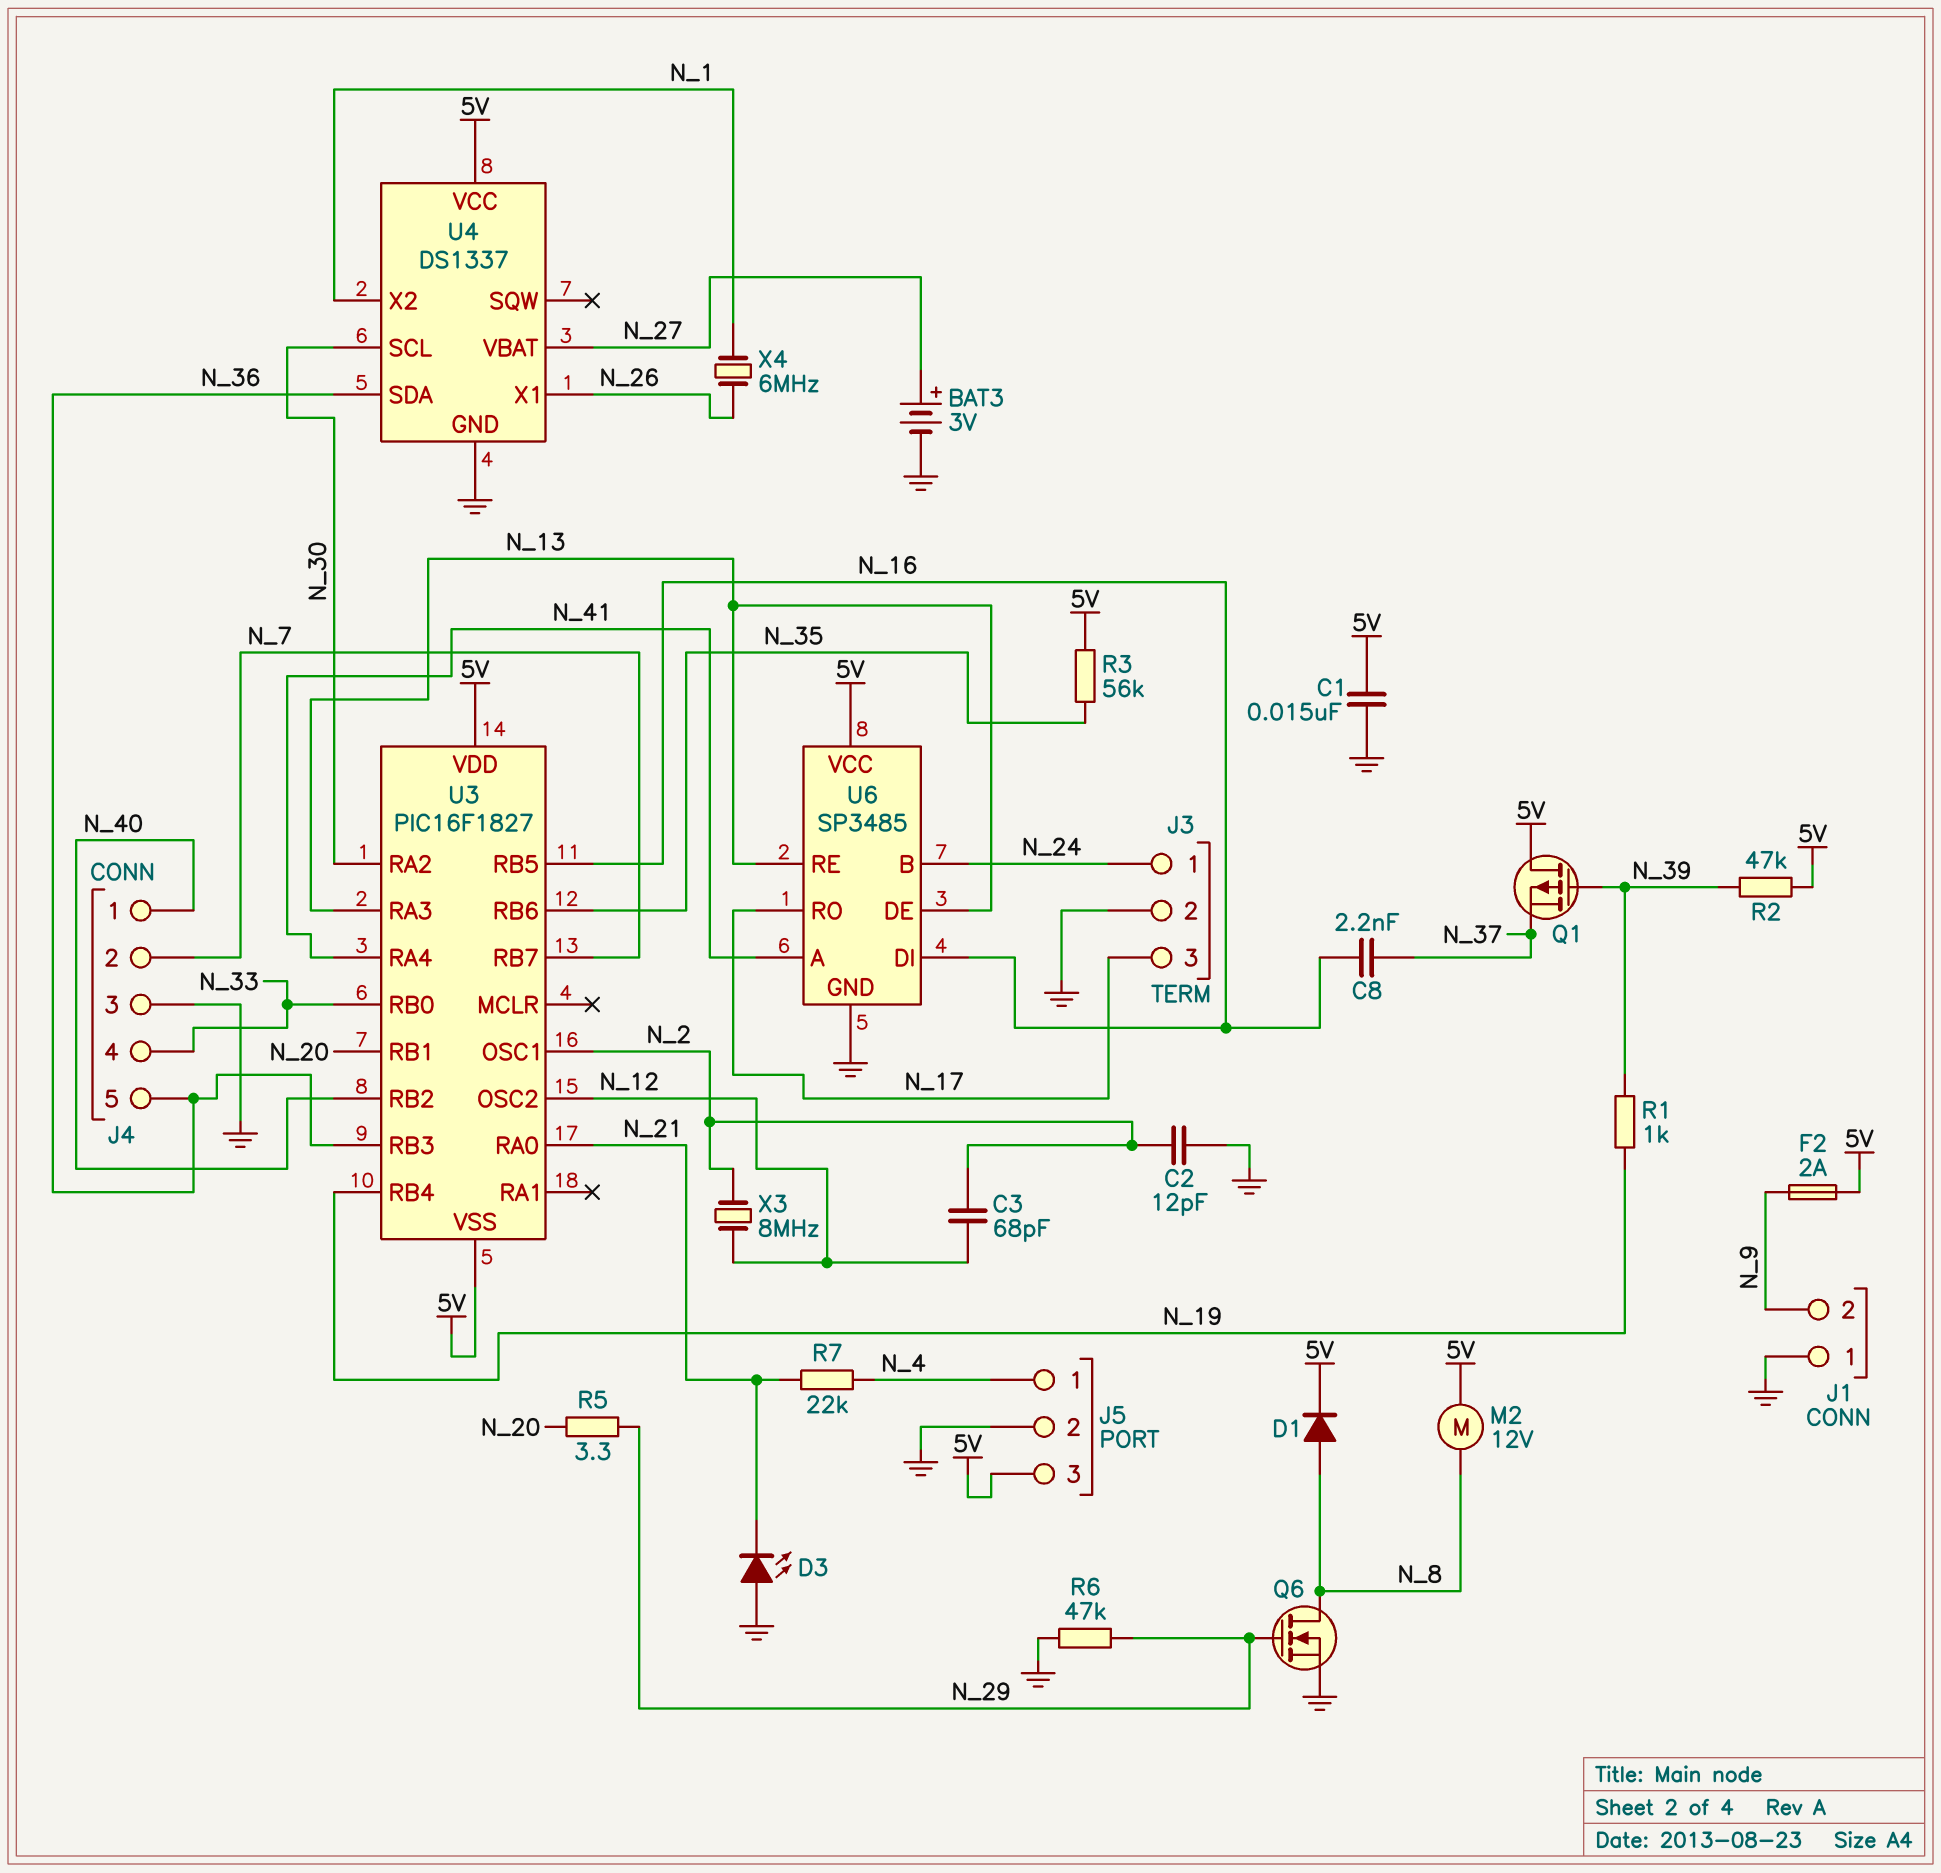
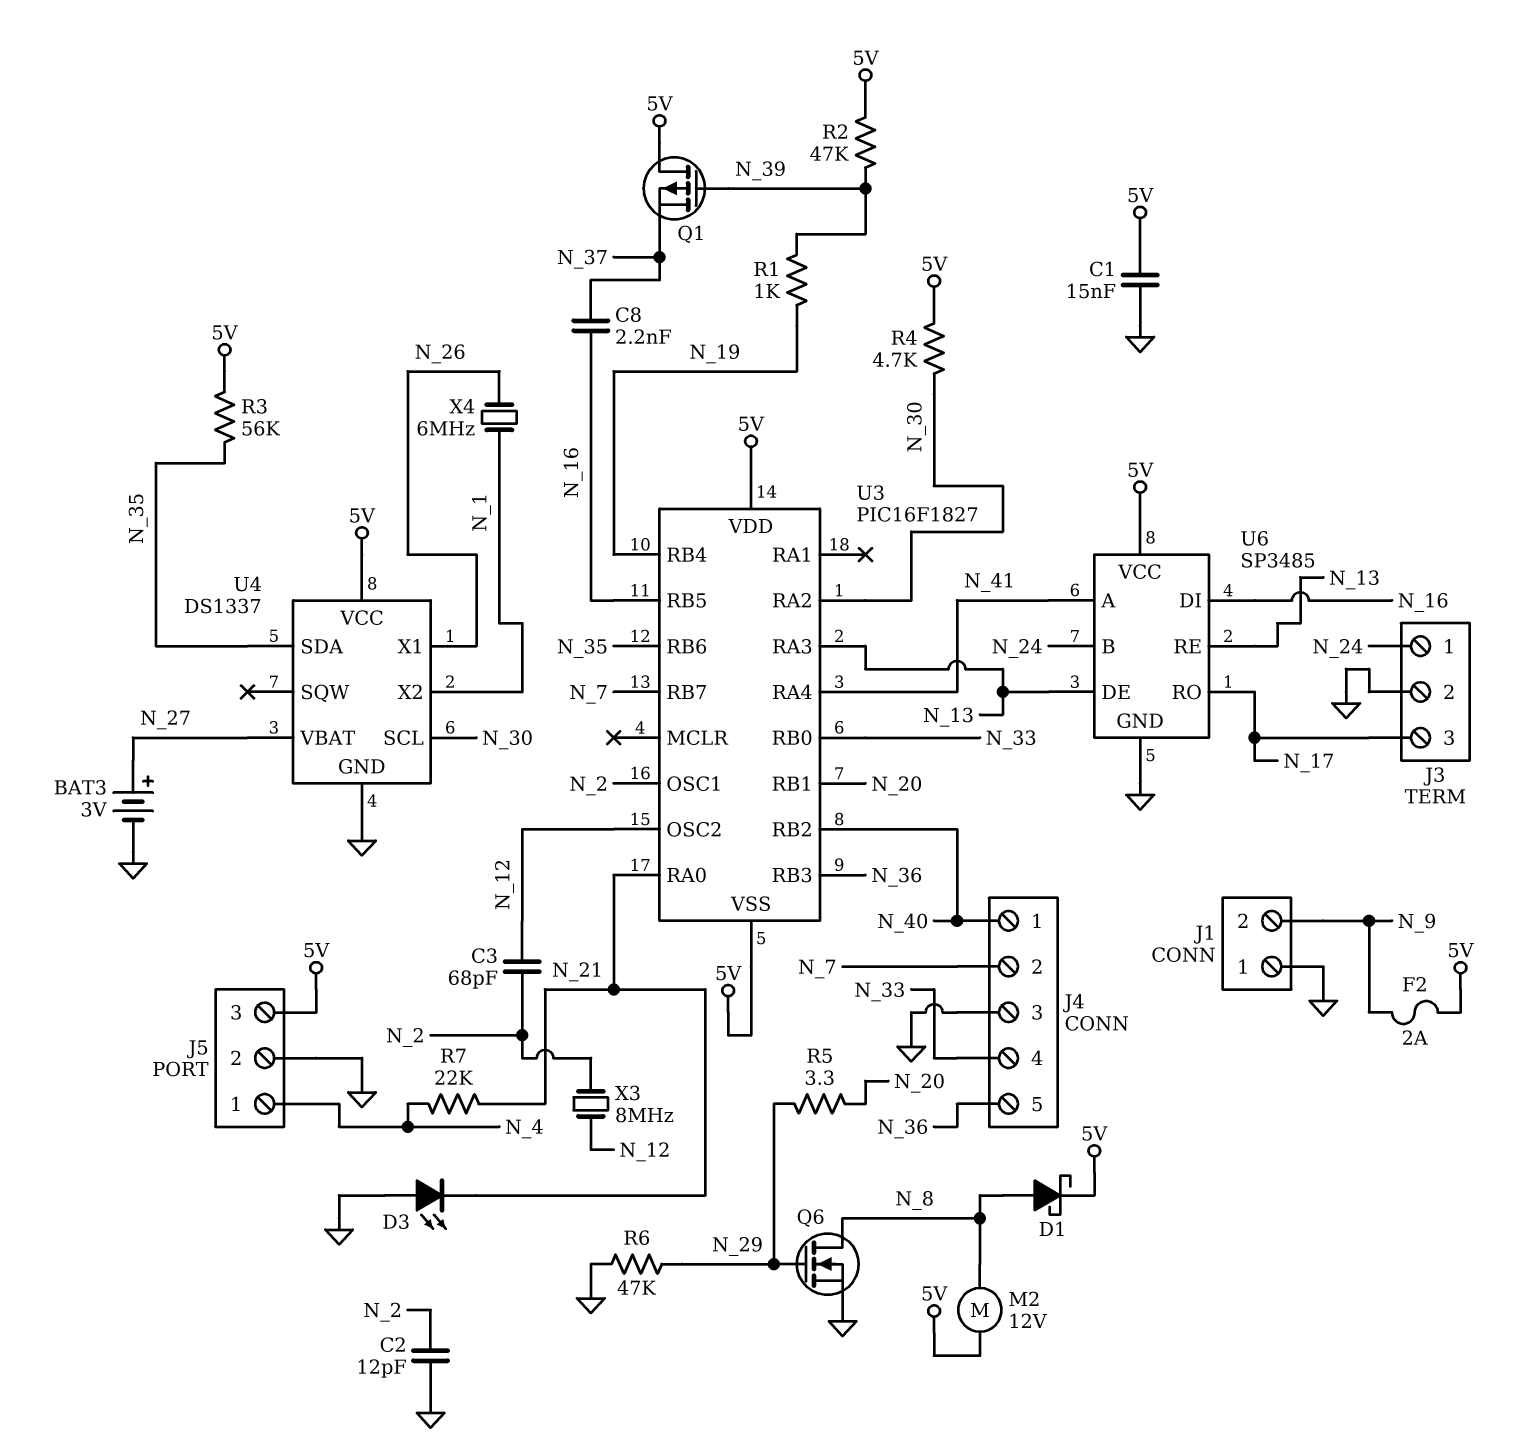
D1: diode (A N_8, K 5V) -> schottky (A N_8, K 5V)
R4: none -> 4.7k (5V, N_30)
U4 pin SDA: N_36 -> N_35

